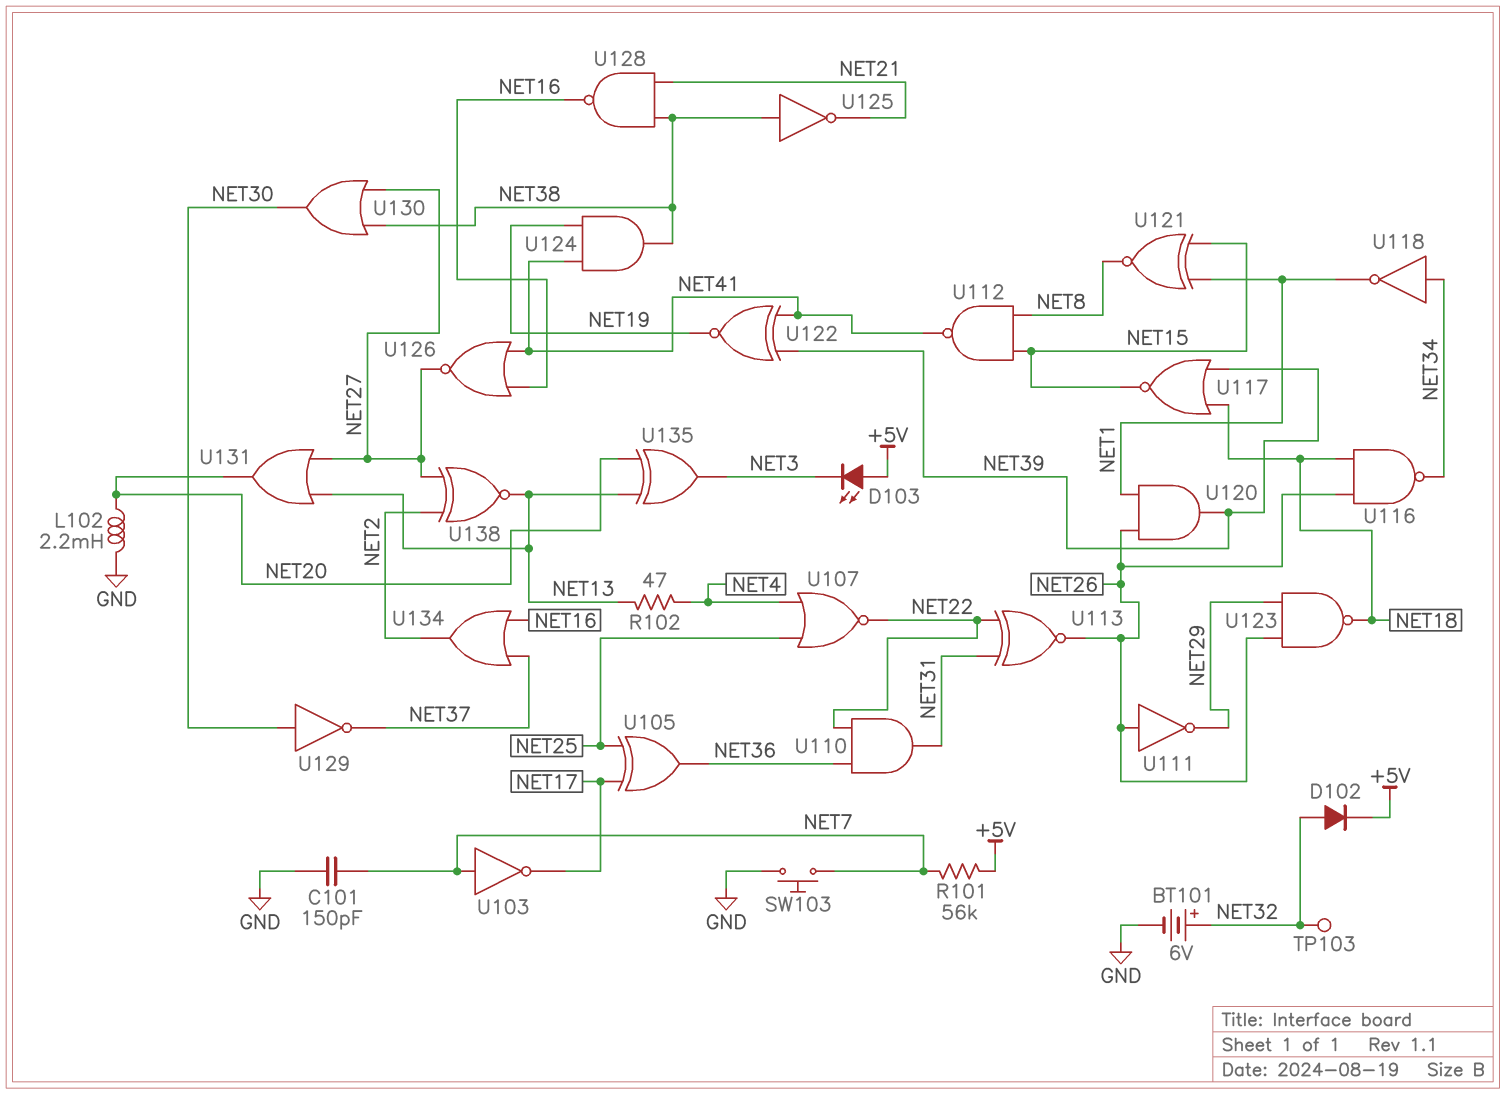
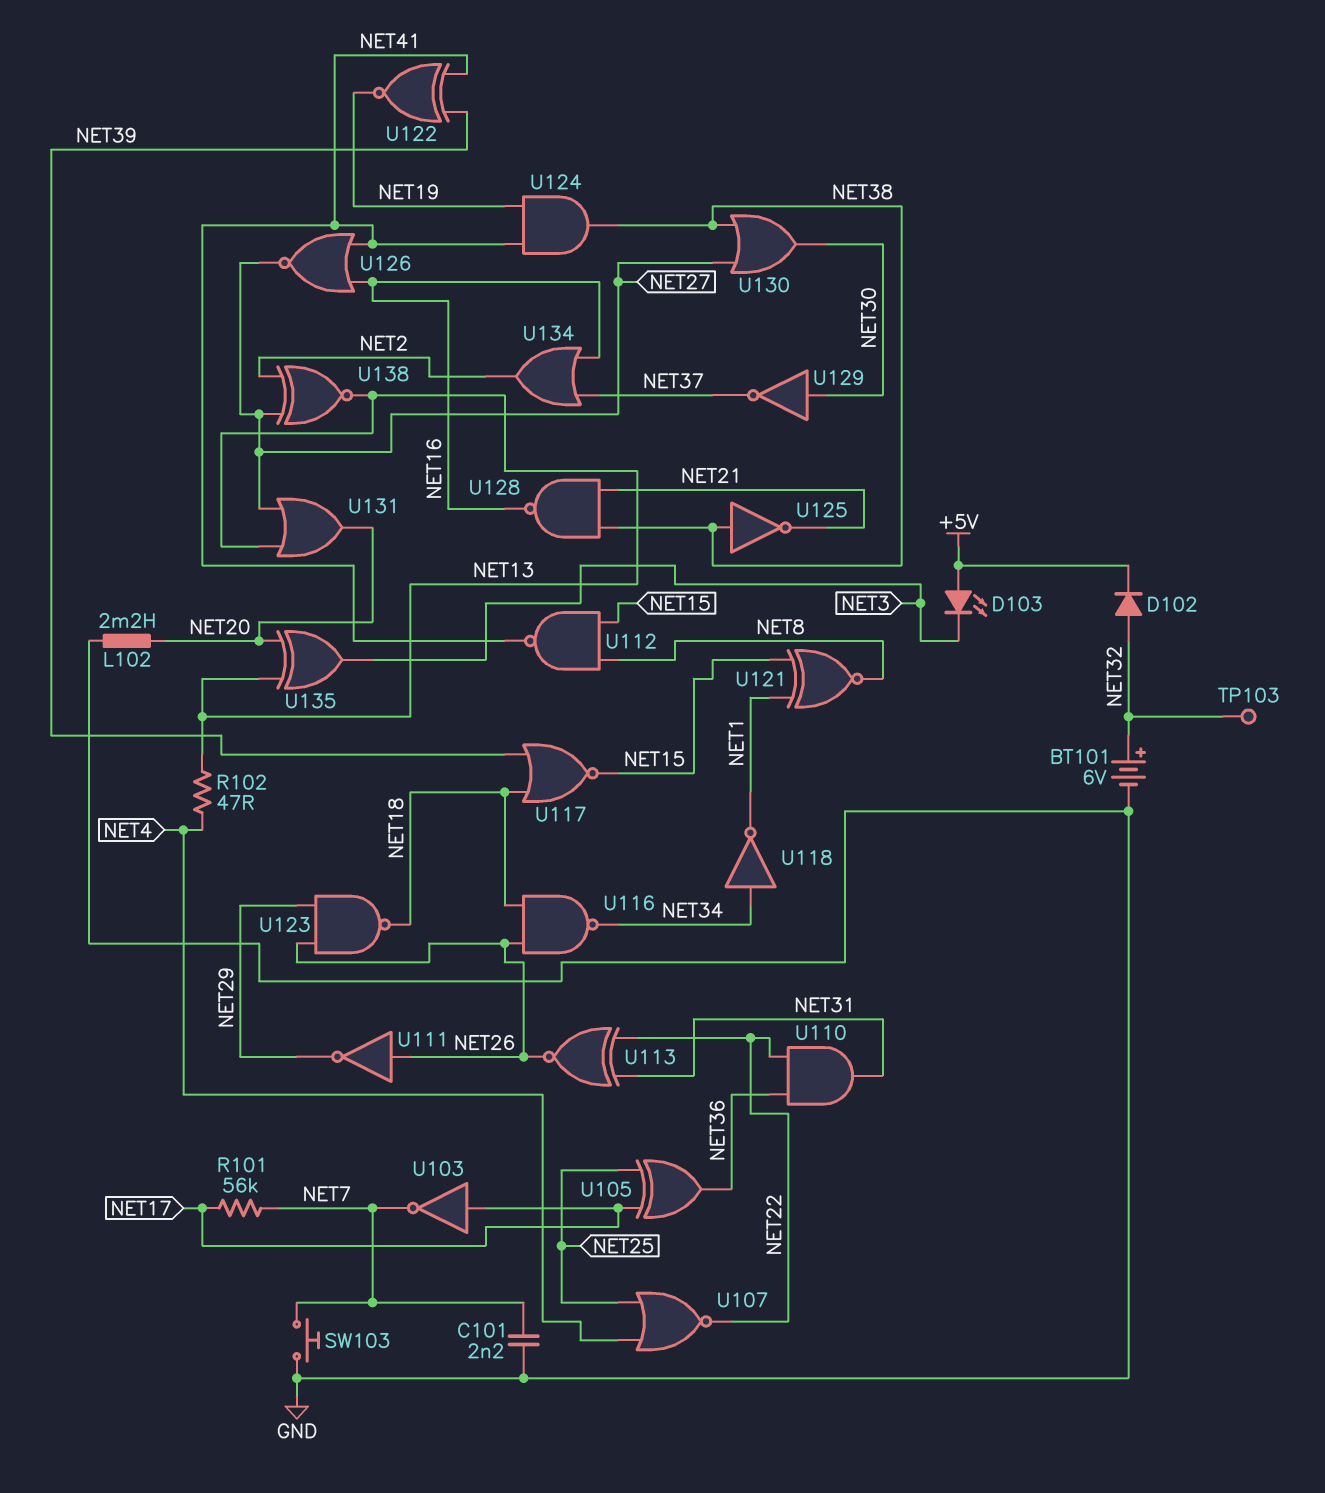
C101: 150pF (GND, NET7) -> 2.2nF (GND, NET7)
R101: 56k (+5V, NET7) -> 56k (NET7, NET17)
U103: NOT (in NET7, out NET17) -> NOT (in NET17, out NET7)
U120: AND (in NET1, in NET26, out NET39) -> none

